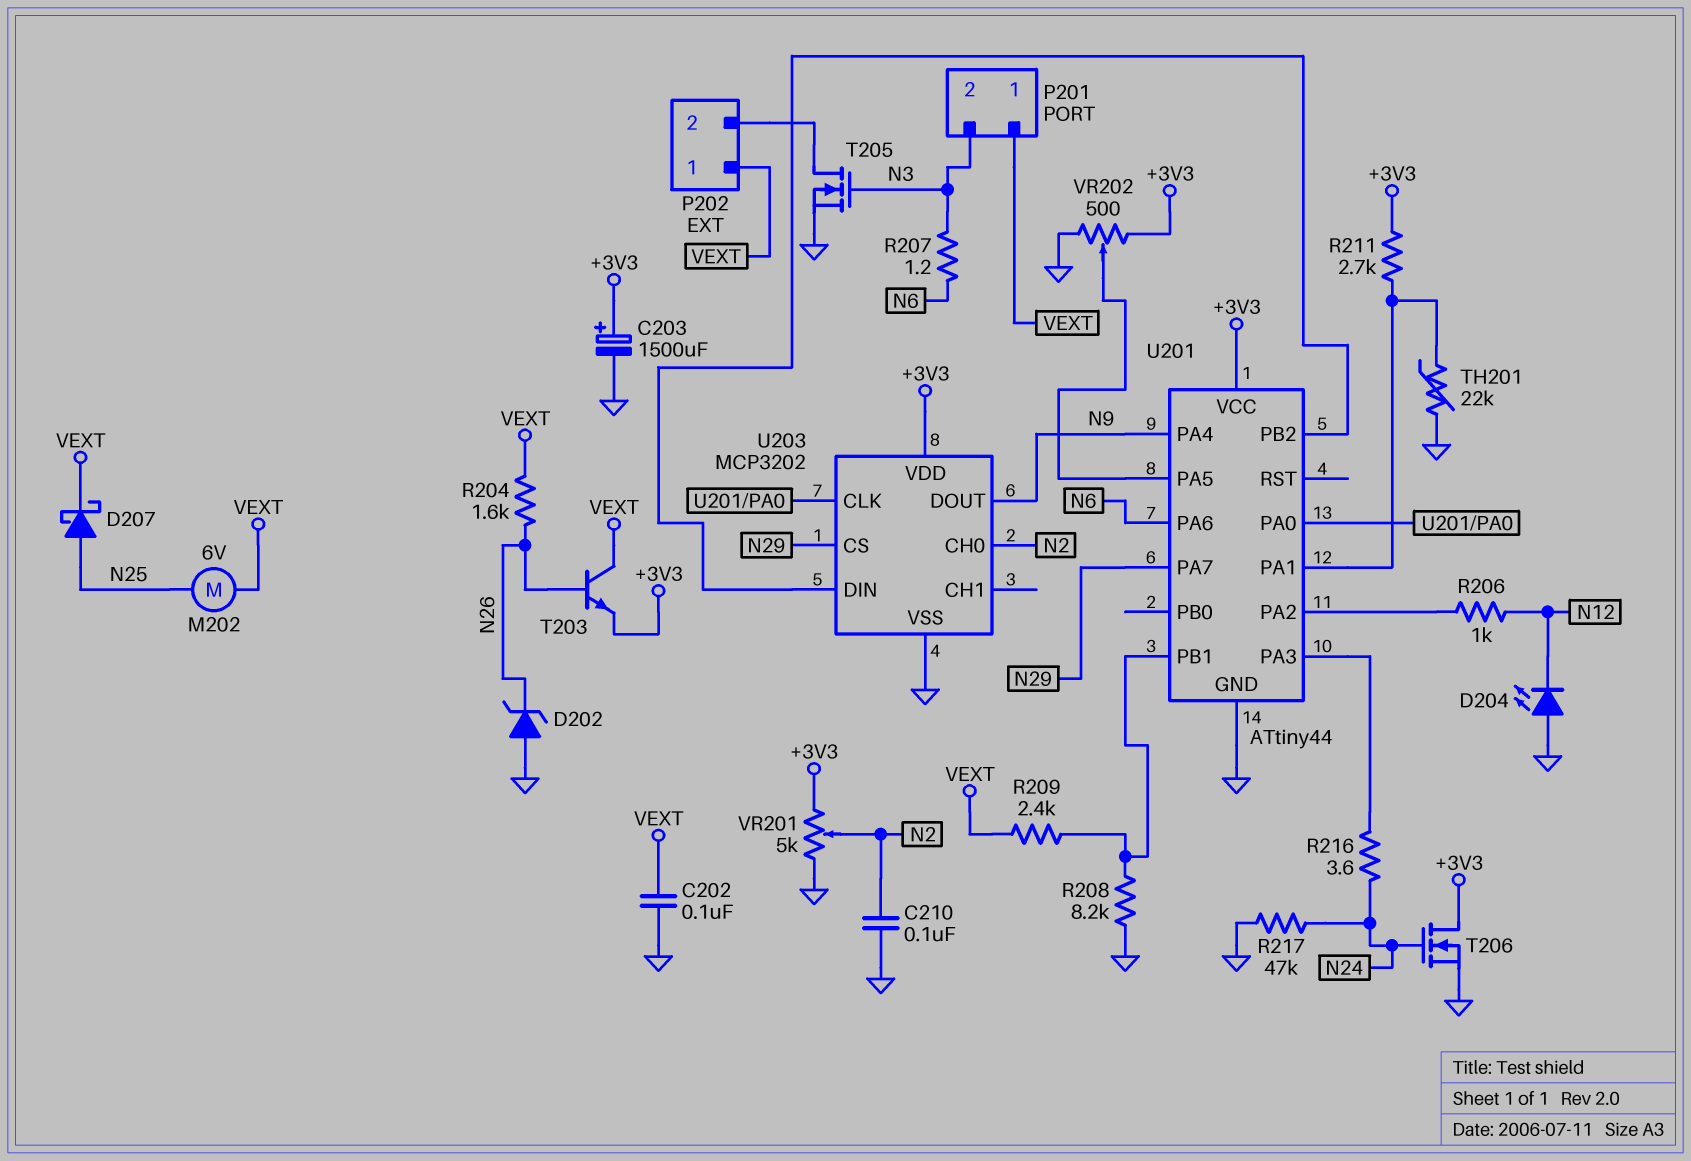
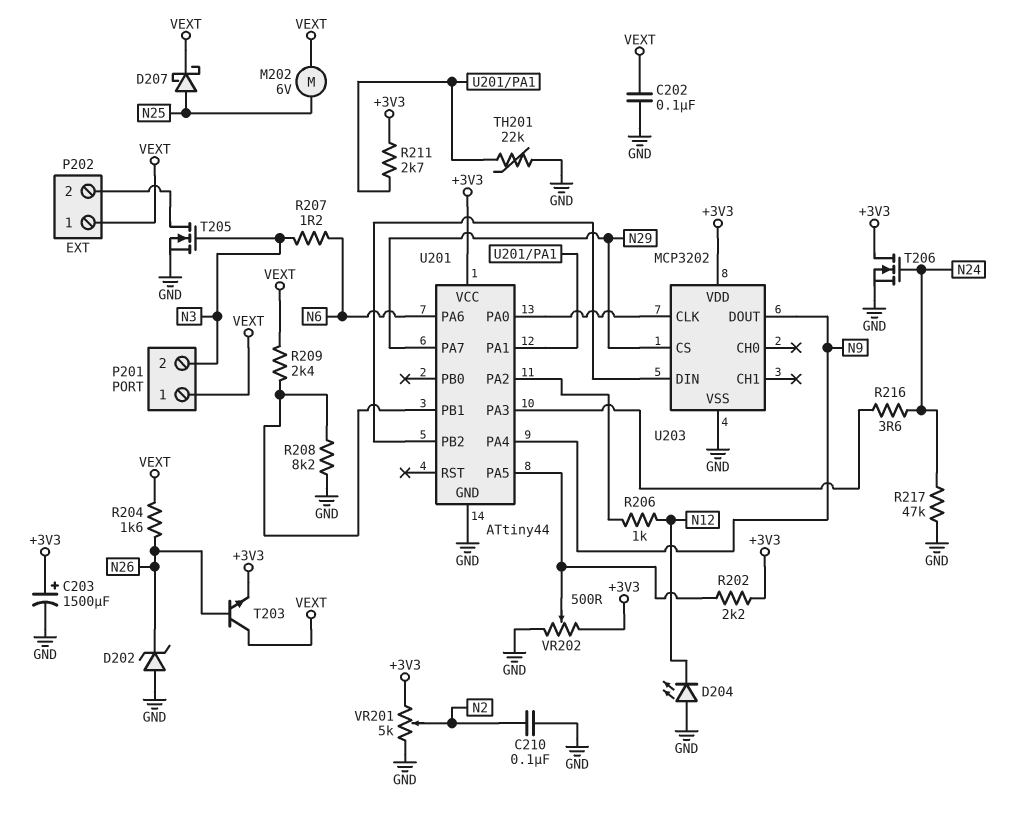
R202: none -> 2.2k (+3V3, U201/PA5)
U203 pin CH0: N2 -> none

